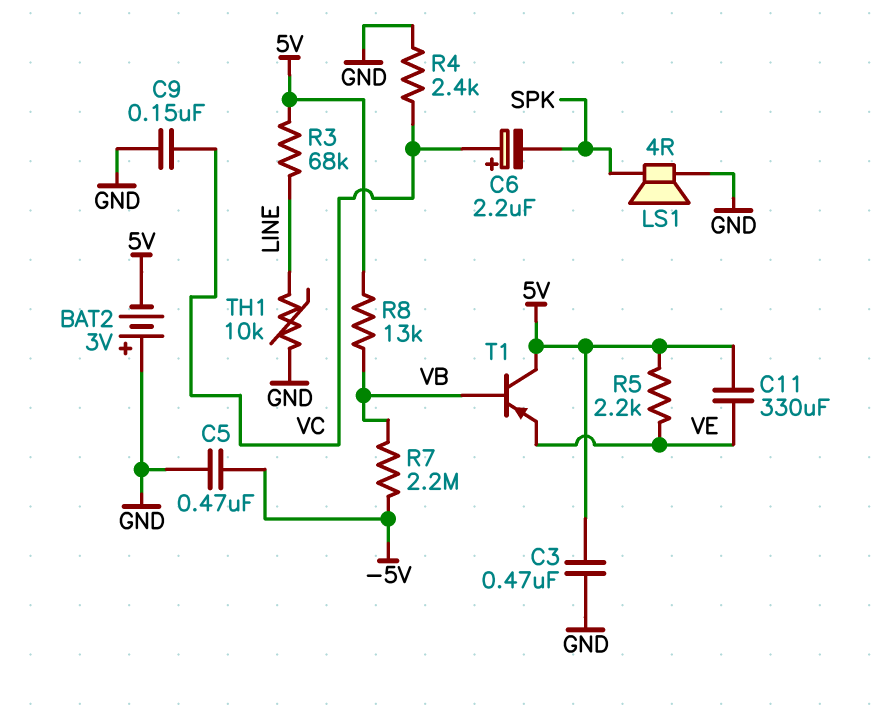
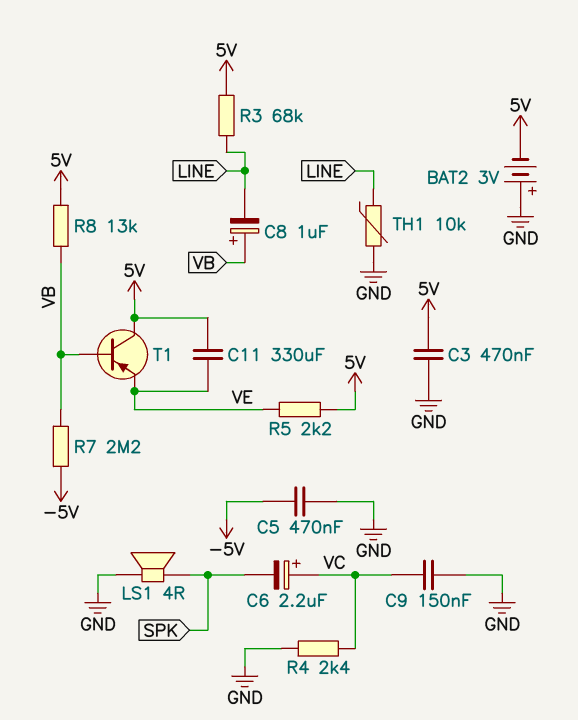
C8: none -> 1uF (plus VB, minus LINE)

